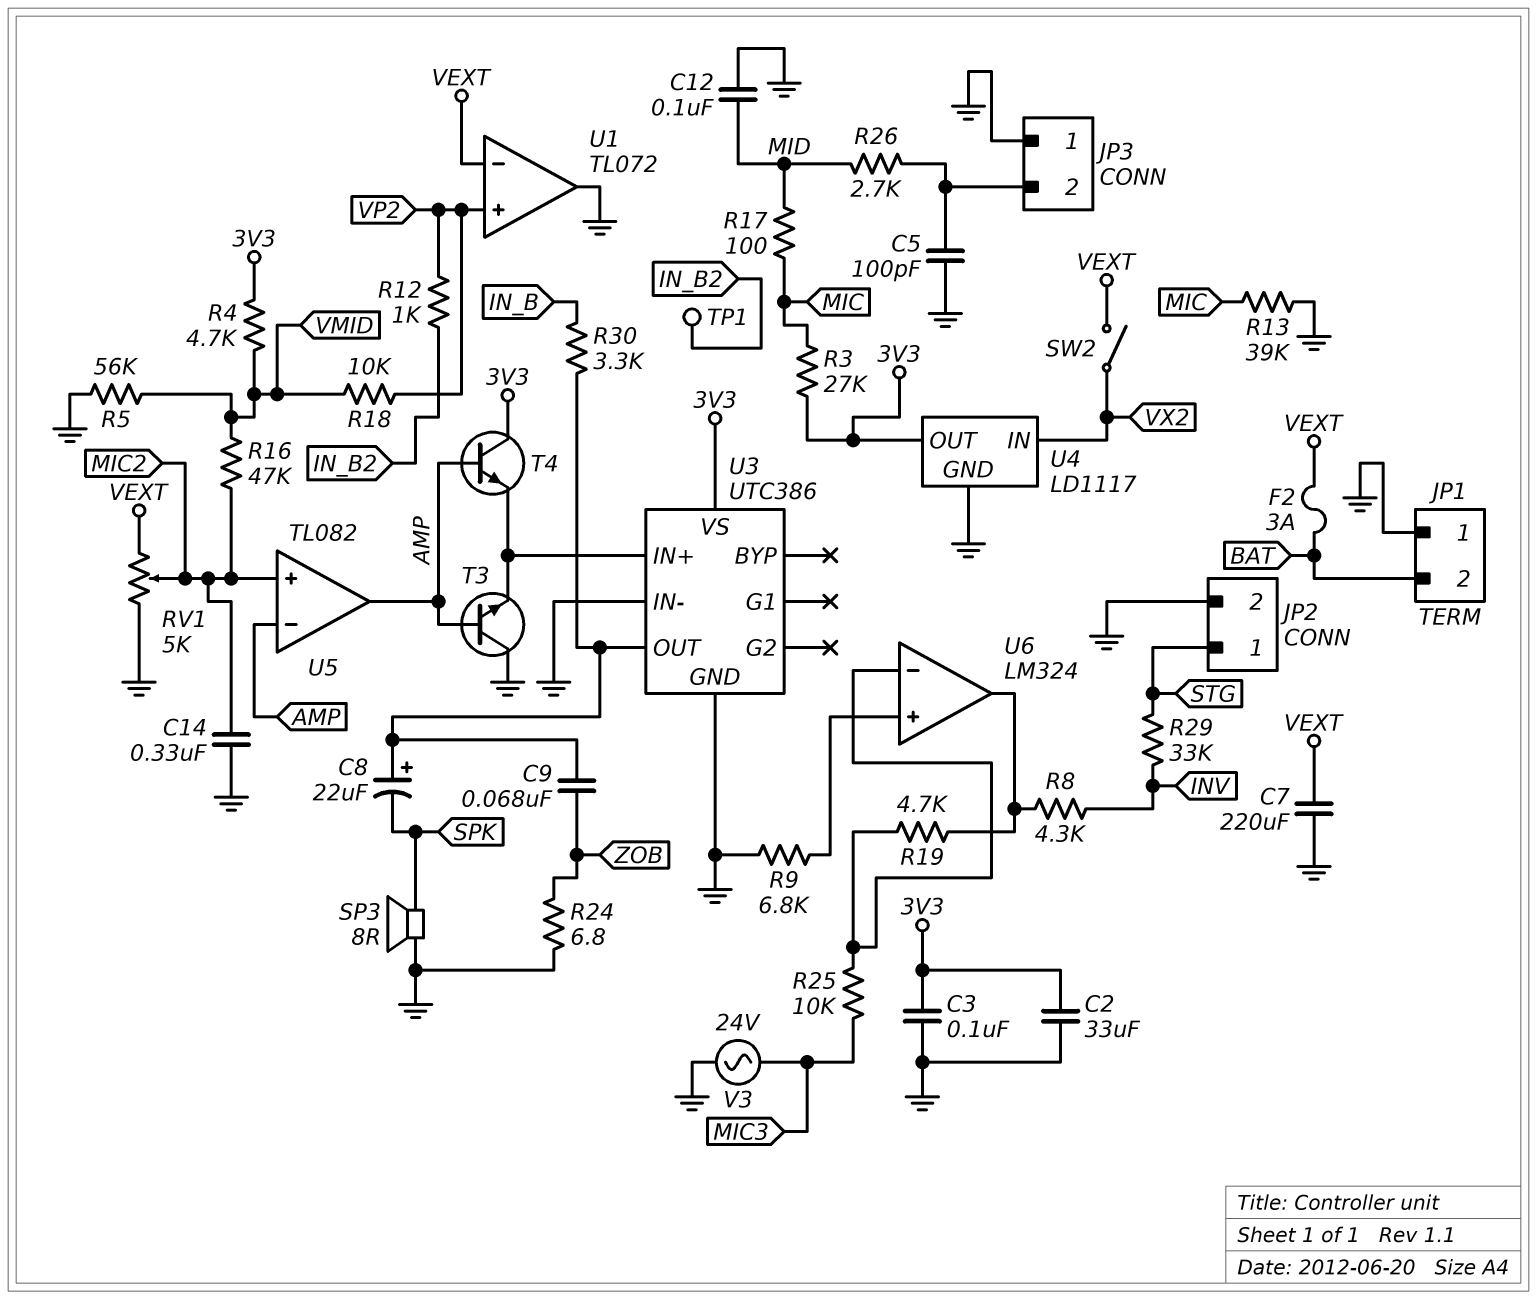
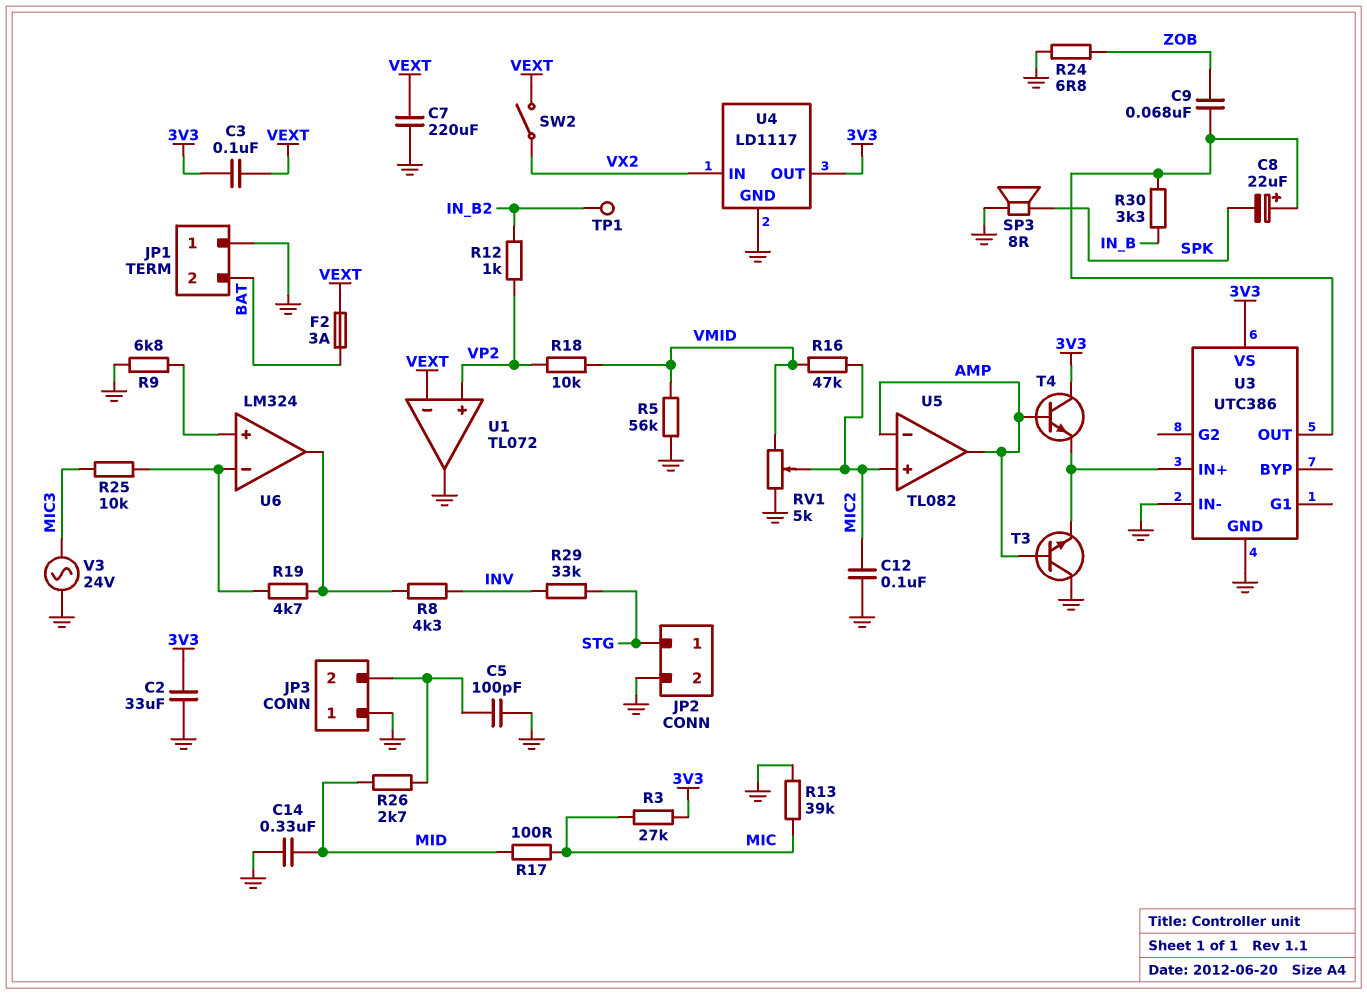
C3: 100nF (3V3, GND) -> 100nF (3V3, VEXT)
C12: 100nF (GND, MID) -> 100nF (GND, MIC2)
C14: 330nF (GND, MIC2) -> 330nF (GND, MID)
R4: 4.7k (3V3, VMID) -> none
RV1: 5k (GND, VEXT, wiper MIC2) -> 5k (GND, VMID, wiper MIC2)

